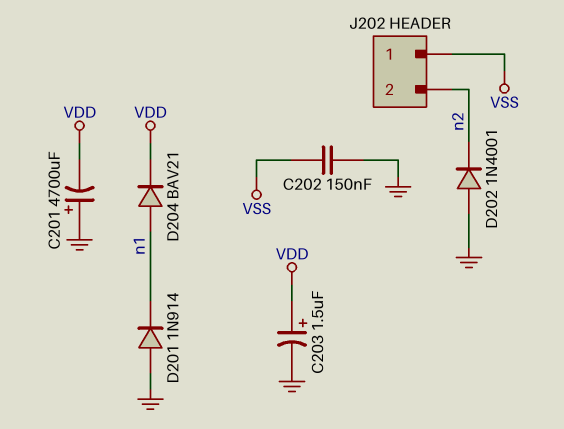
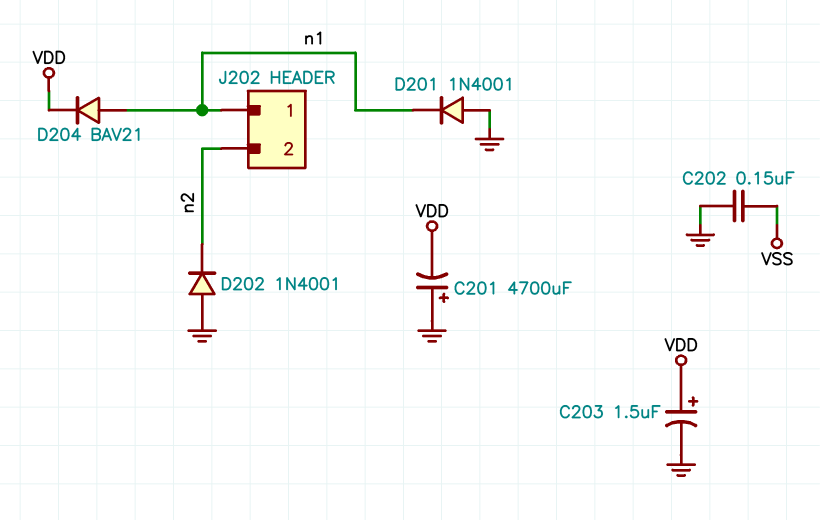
D201: diode 1N914 (A GND, K n1) -> diode 1N4001 (A GND, K n1)
J202 pin 1: VSS -> n1

